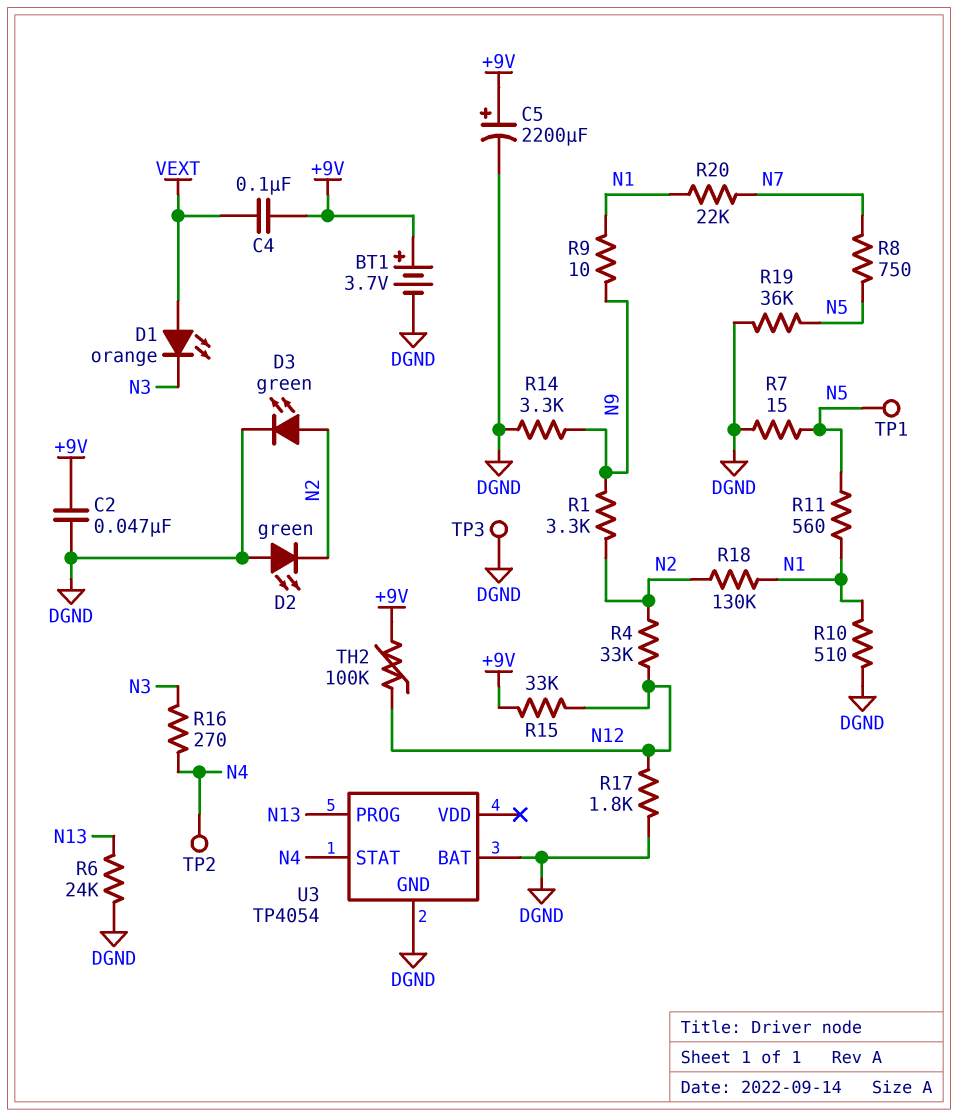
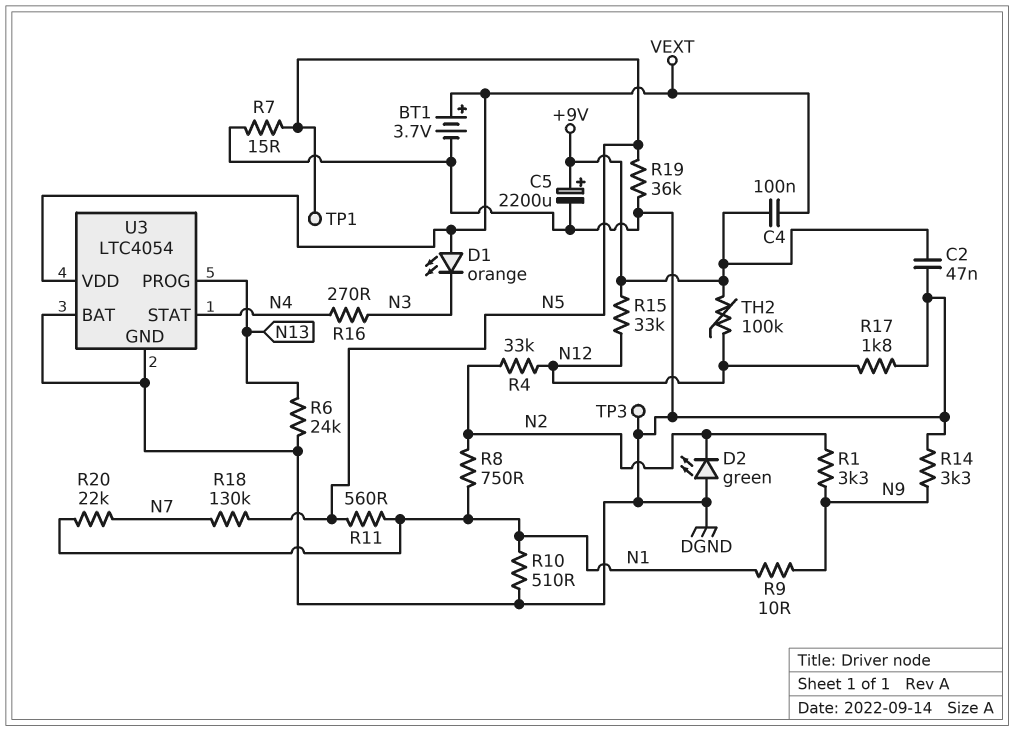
BT1: 3.7V (plus +9V, minus DGND) -> 3.7V (plus VEXT, minus DGND)
D3: LED green (A N2, K DGND) -> none
R8: 750 (N5, N7) -> 750 (N1, N2)
R18: 130k (N1, N2) -> 130k (N5, N7)
TP2: test point (N4) -> none
U3: TP4054 -> LTC4054
U3 pin VDD: none -> VEXT

